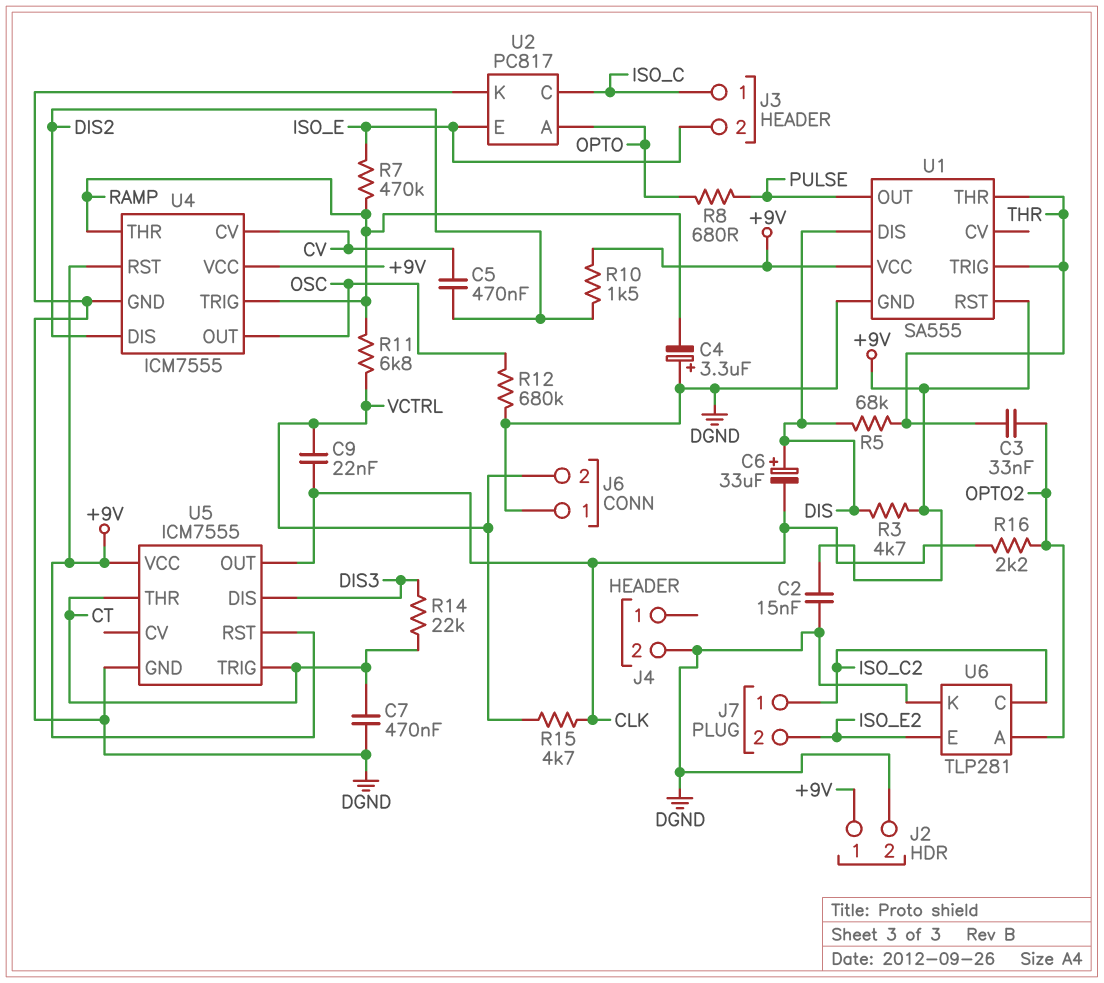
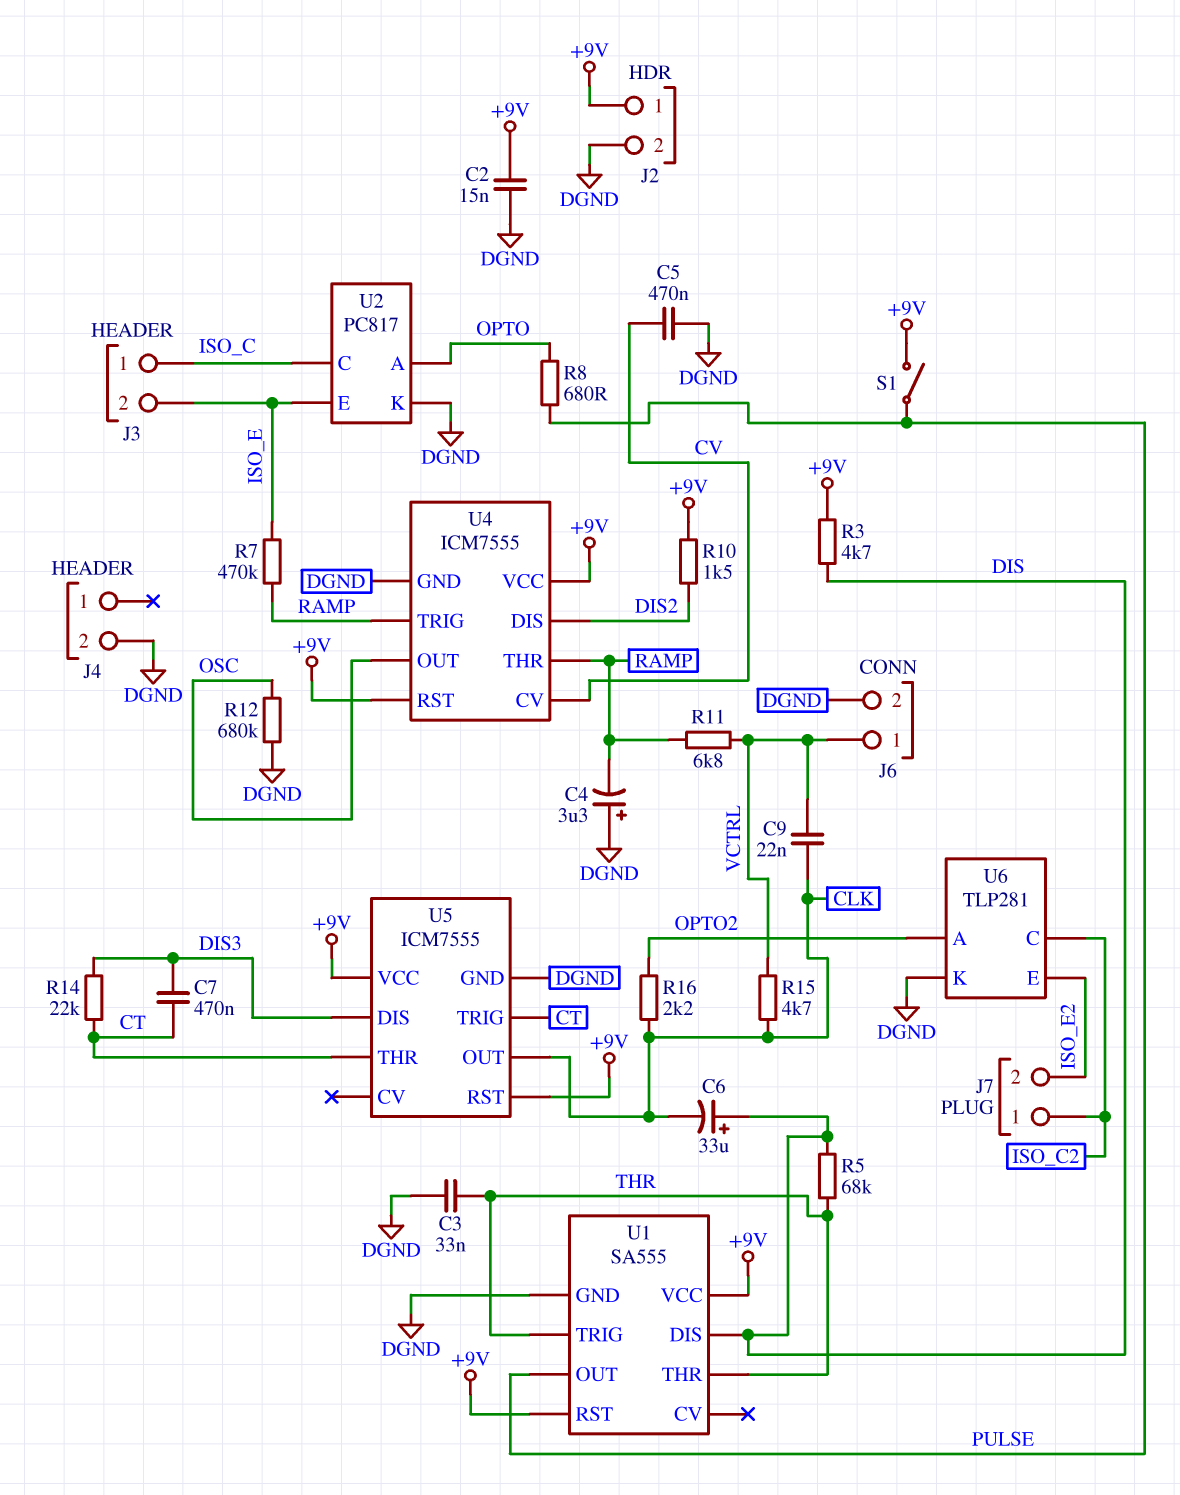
C3: 33nF (OPTO2, THR) -> 33nF (DGND, THR)
C5: 470nF (CV, DIS2) -> 470nF (CV, DGND)
C7: 470nF (CT, DGND) -> 470nF (CT, DIS3)
J6 pin 1: DGND -> VCTRL
J6 pin 2: VCTRL -> DGND
S1: none -> switch (+9V, PULSE)

